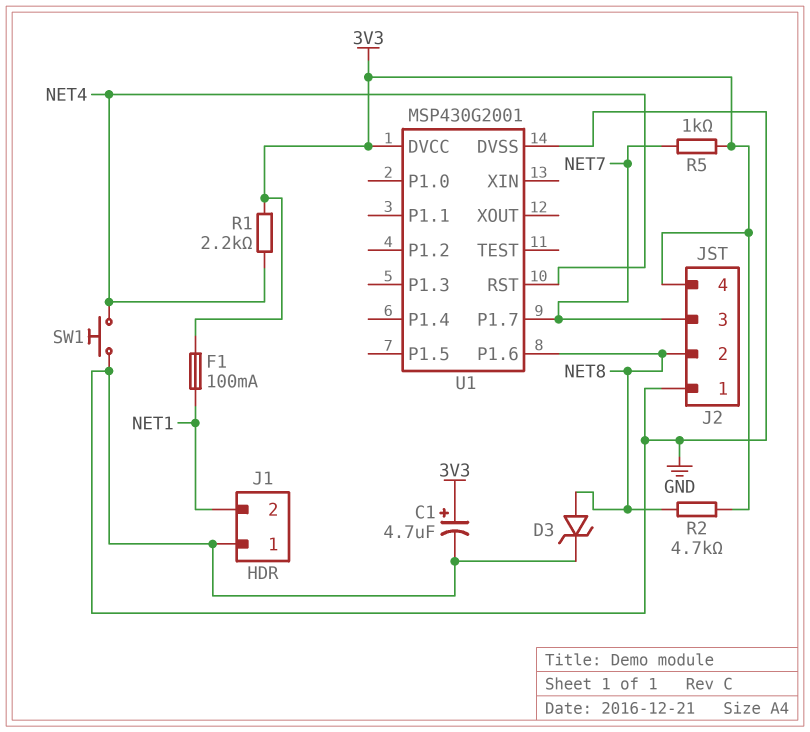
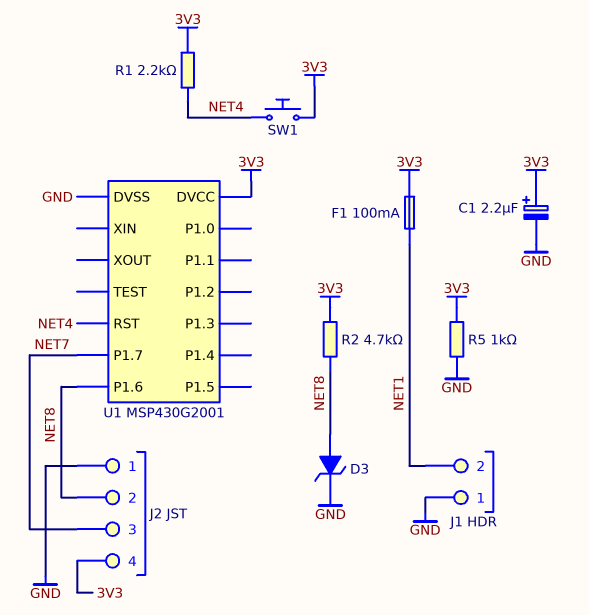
C1: 4.7uF (plus 3V3, minus GND) -> 2.2uF (plus 3V3, minus GND)
R5: 1k (3V3, NET7) -> 1k (3V3, GND)
SW1: button (GND, NET4) -> button (3V3, NET4)

